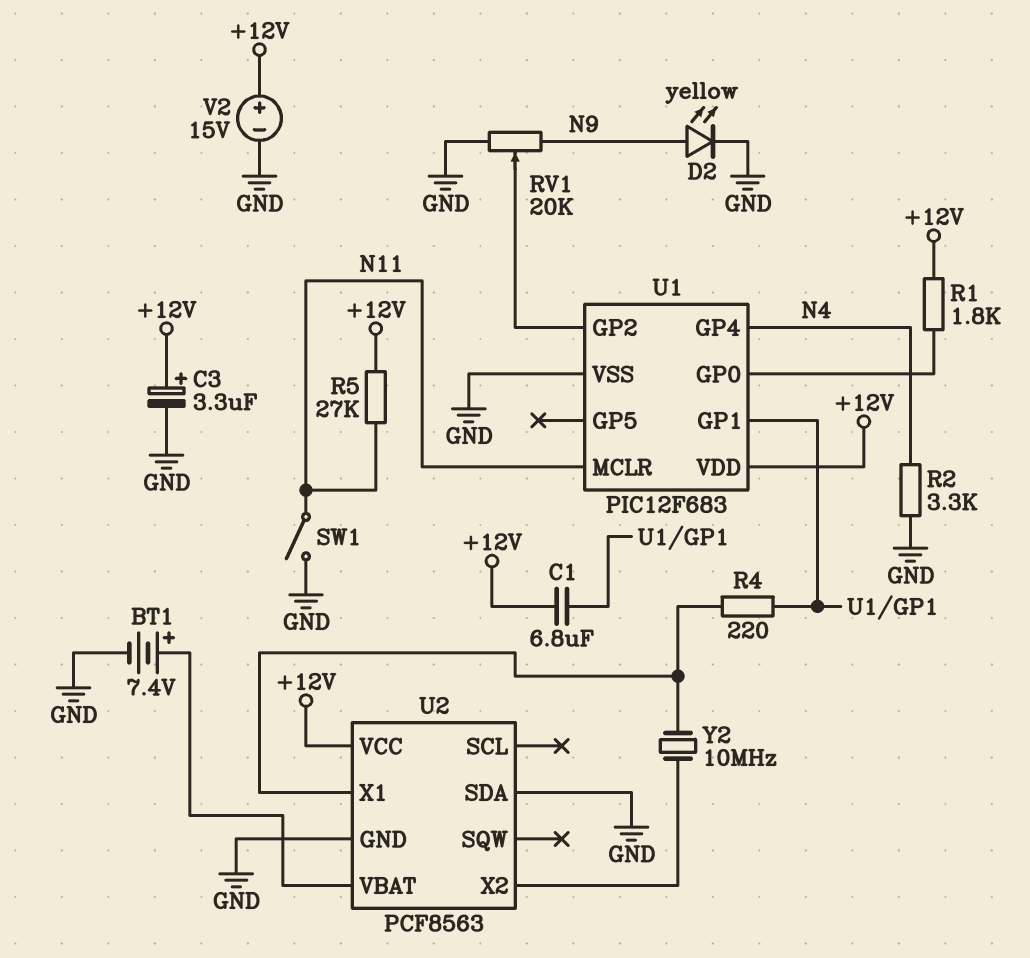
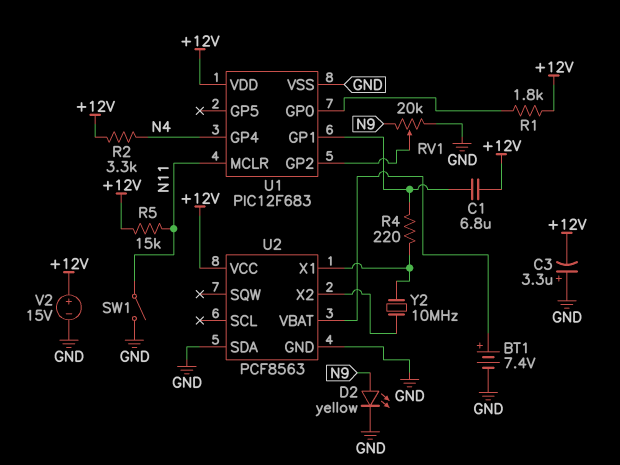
C3: 3.3uF (plus +12V, minus GND) -> 3.3uF (plus GND, minus +12V)
R2: 3.3k (GND, N4) -> 3.3k (+12V, N4)
R5: 27k (+12V, N11) -> 15k (+12V, N11)

